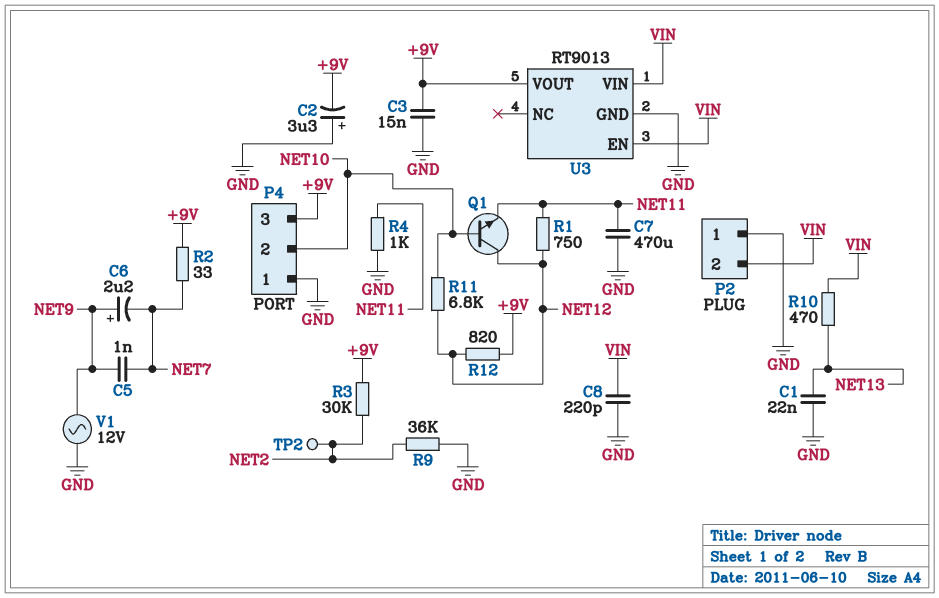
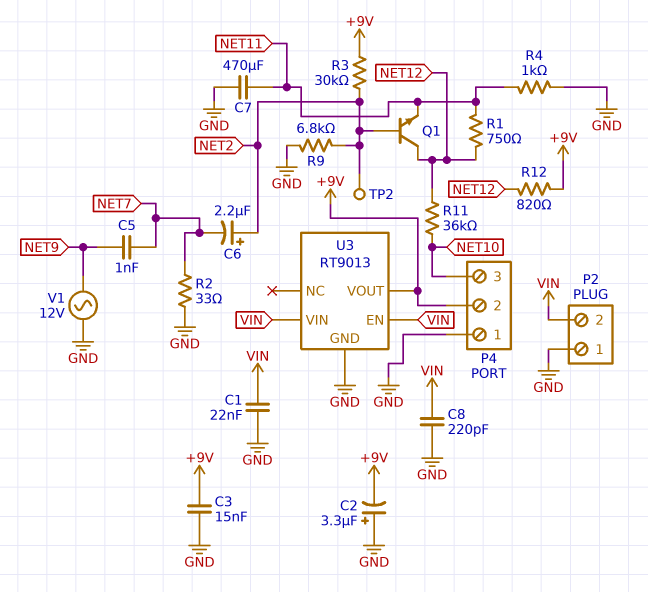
C1: 22nF (GND, NET13) -> 22nF (GND, VIN)
C6: 2.2uF (plus NET9, minus NET7) -> 2.2uF (plus NET2, minus NET7)
P4 pin 2: NET10 -> +9V
P4 pin 3: +9V -> NET10
Q1: NPN (B NET10, C NET12, E NET11) -> NPN (B NET2, C NET12, E NET11)
R2: 33 (+9V, NET7) -> 33 (GND, NET7)
R9: 36k (GND, NET2) -> 6.8k (GND, NET2)
R10: 470 (NET13, VIN) -> none
R11: 6.8k (NET10, NET12) -> 36k (NET10, NET12)

